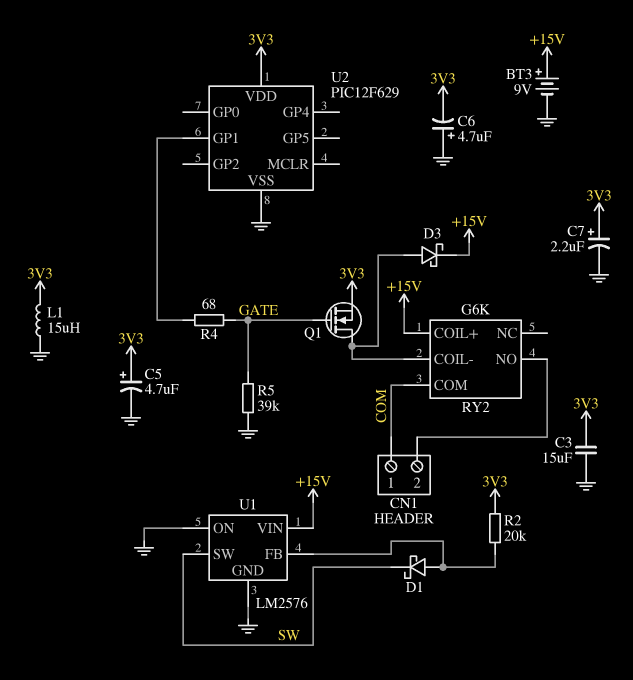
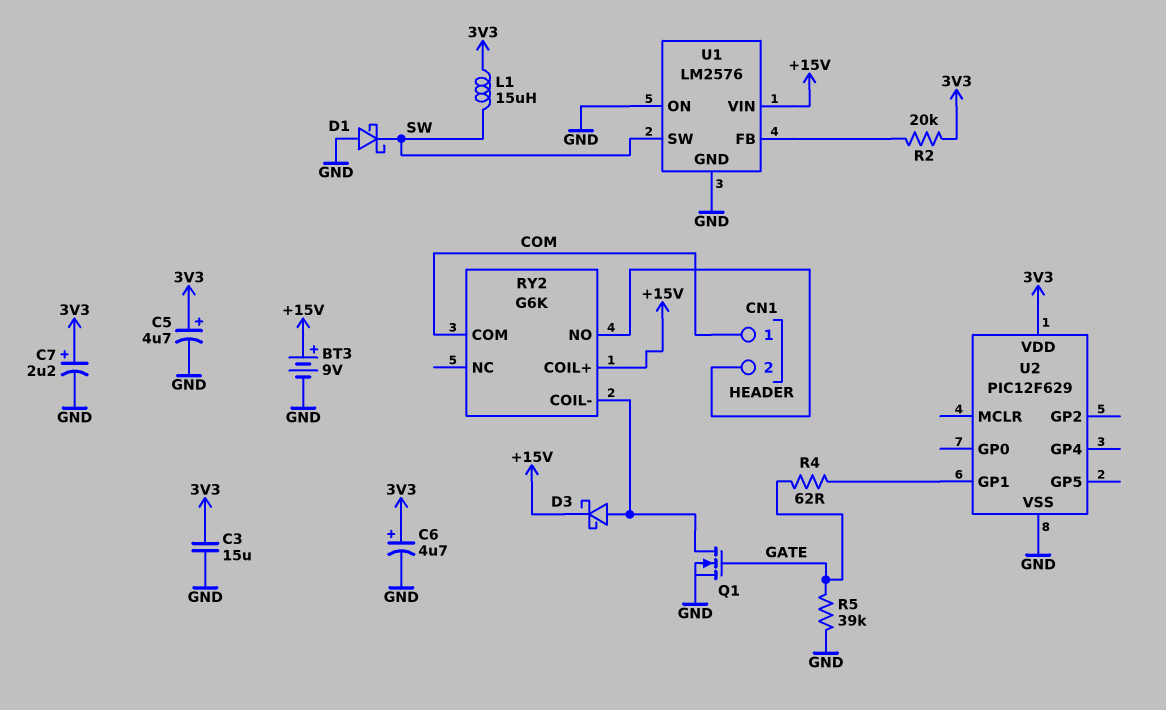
C6: 4.7uF (plus GND, minus 3V3) -> 4.7uF (plus 3V3, minus GND)
D1: schottky (A U1/FB, K SW) -> schottky (A GND, K SW)
L1: 15uH (3V3, GND) -> 15uH (3V3, SW)
Q1: NMOS (G GATE, D RY2/COIL-, S 3V3) -> NMOS (G GATE, D RY2/COIL-, S GND)
R4: 68 (GATE, U2/GP1) -> 62 (GATE, U2/GP1)

